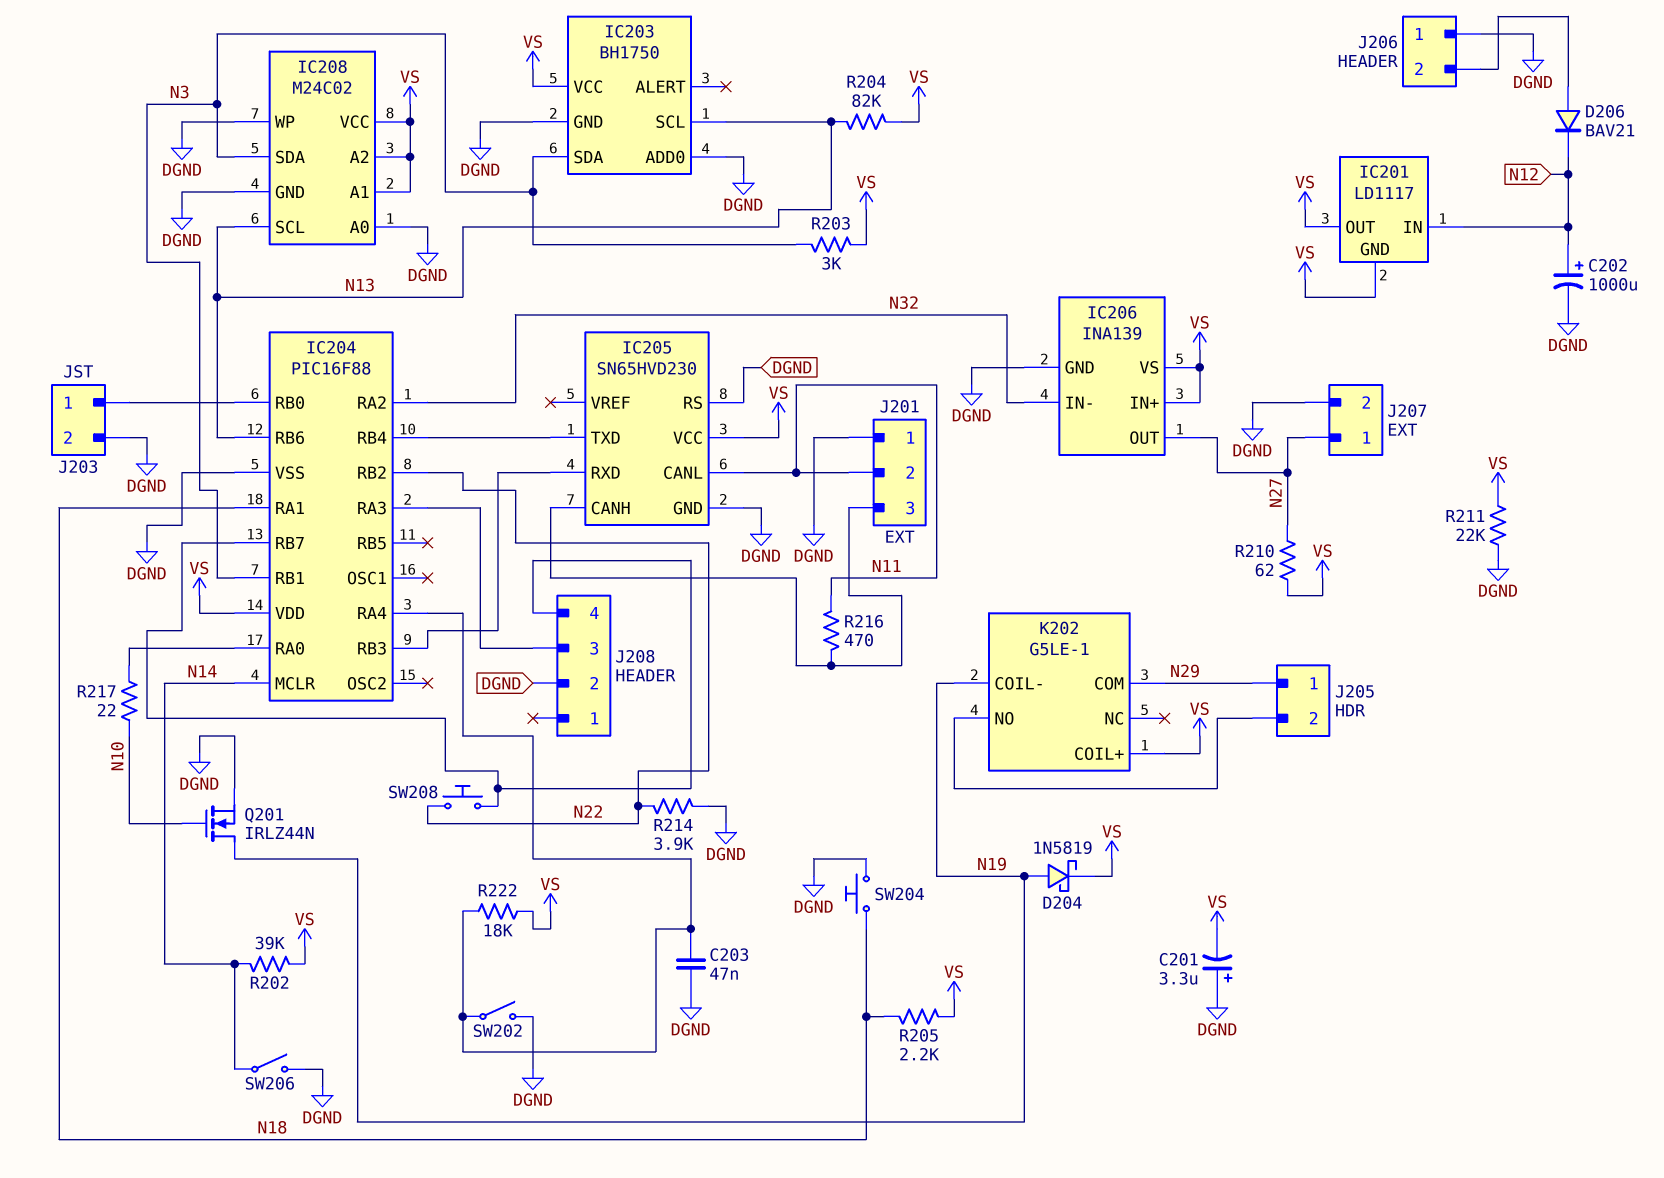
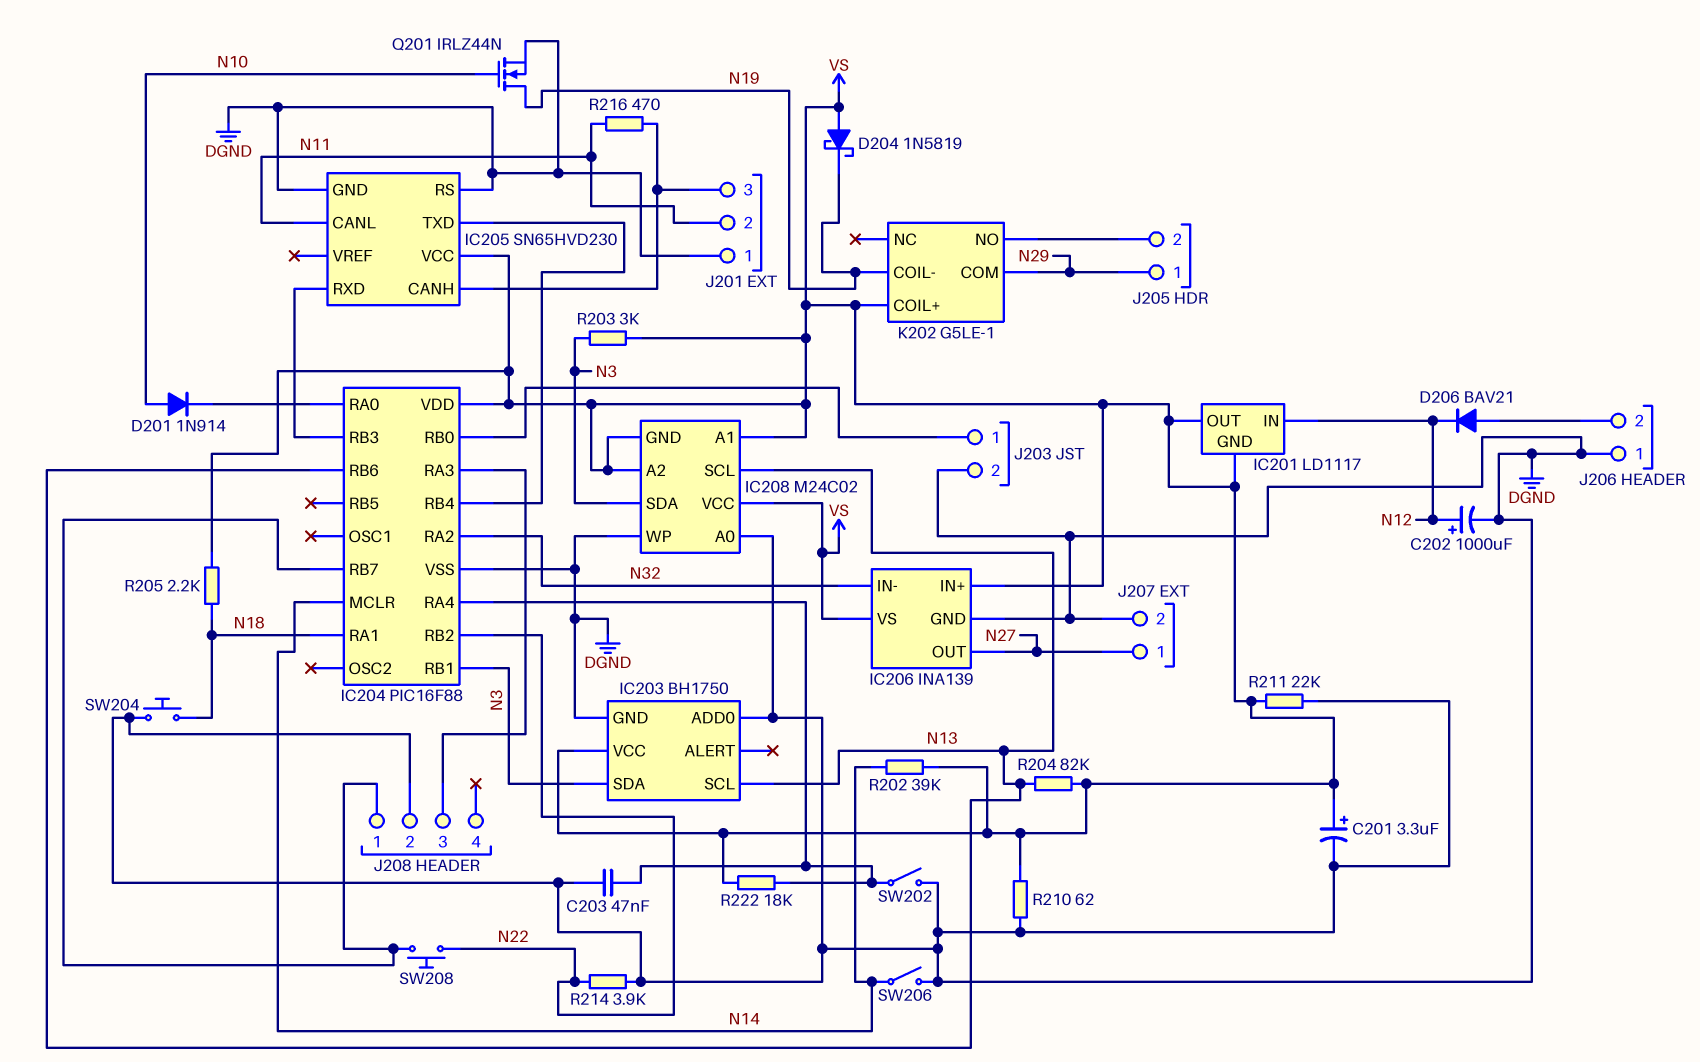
C201: 3.3uF (plus DGND, minus VS) -> 3.3uF (plus VS, minus DGND)
D201: none -> diode 1N914 (A N10, K IC204/RA0)
D204: schottky 1N5819 (A N19, K VS) -> schottky 1N5819 (A VS, K N19)
IC208 pin GND: DGND -> VS
J208 pin 1: none -> IC204/RB7
J208 pin 4: IC204/RB7 -> none
R210: 62 (N27, VS) -> 62 (DGND, VS)
R217: 22 (IC204/RA0, N10) -> none

